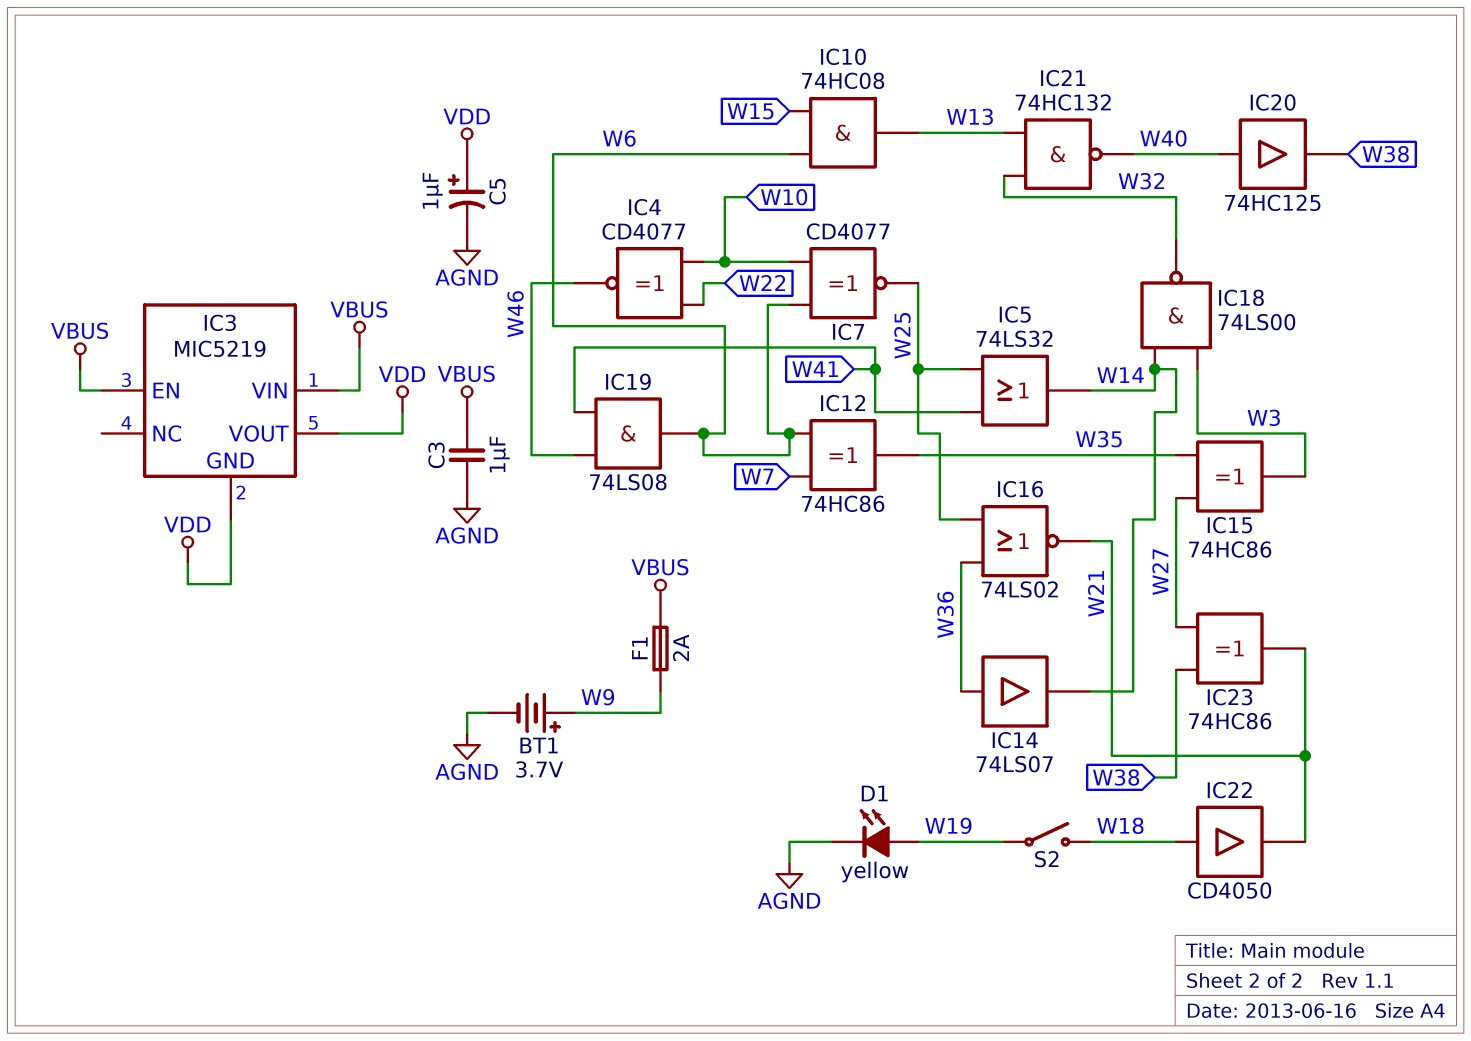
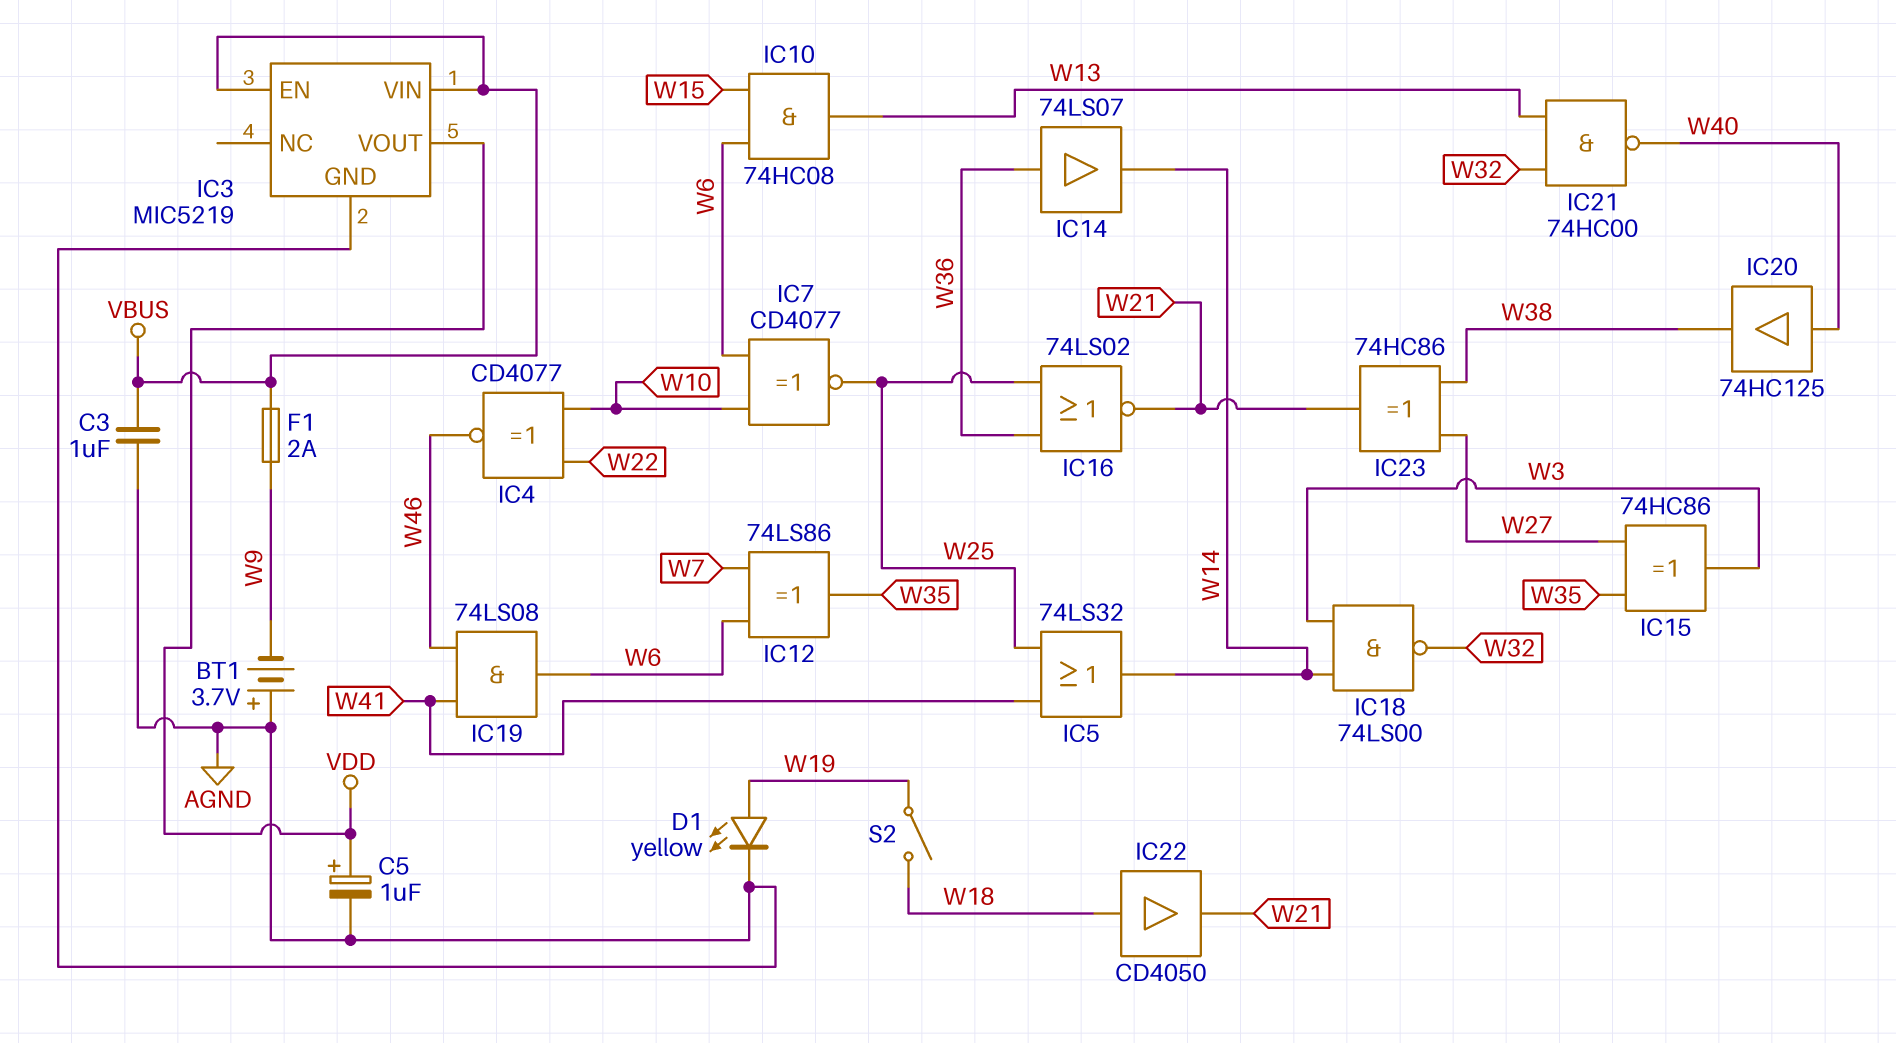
BT1: 3.7V (plus W9, minus AGND) -> 3.7V (plus AGND, minus W9)
IC3 pin GND: VDD -> AGND
IC12: XOR 74HC86 (in W6, in W7, out W35) -> XOR 74LS86 (in W6, in W7, out W35)
IC21: NAND 74HC132 (in W13, in W32, out W40) -> NAND 74HC00 (in W13, in W32, out W40)

